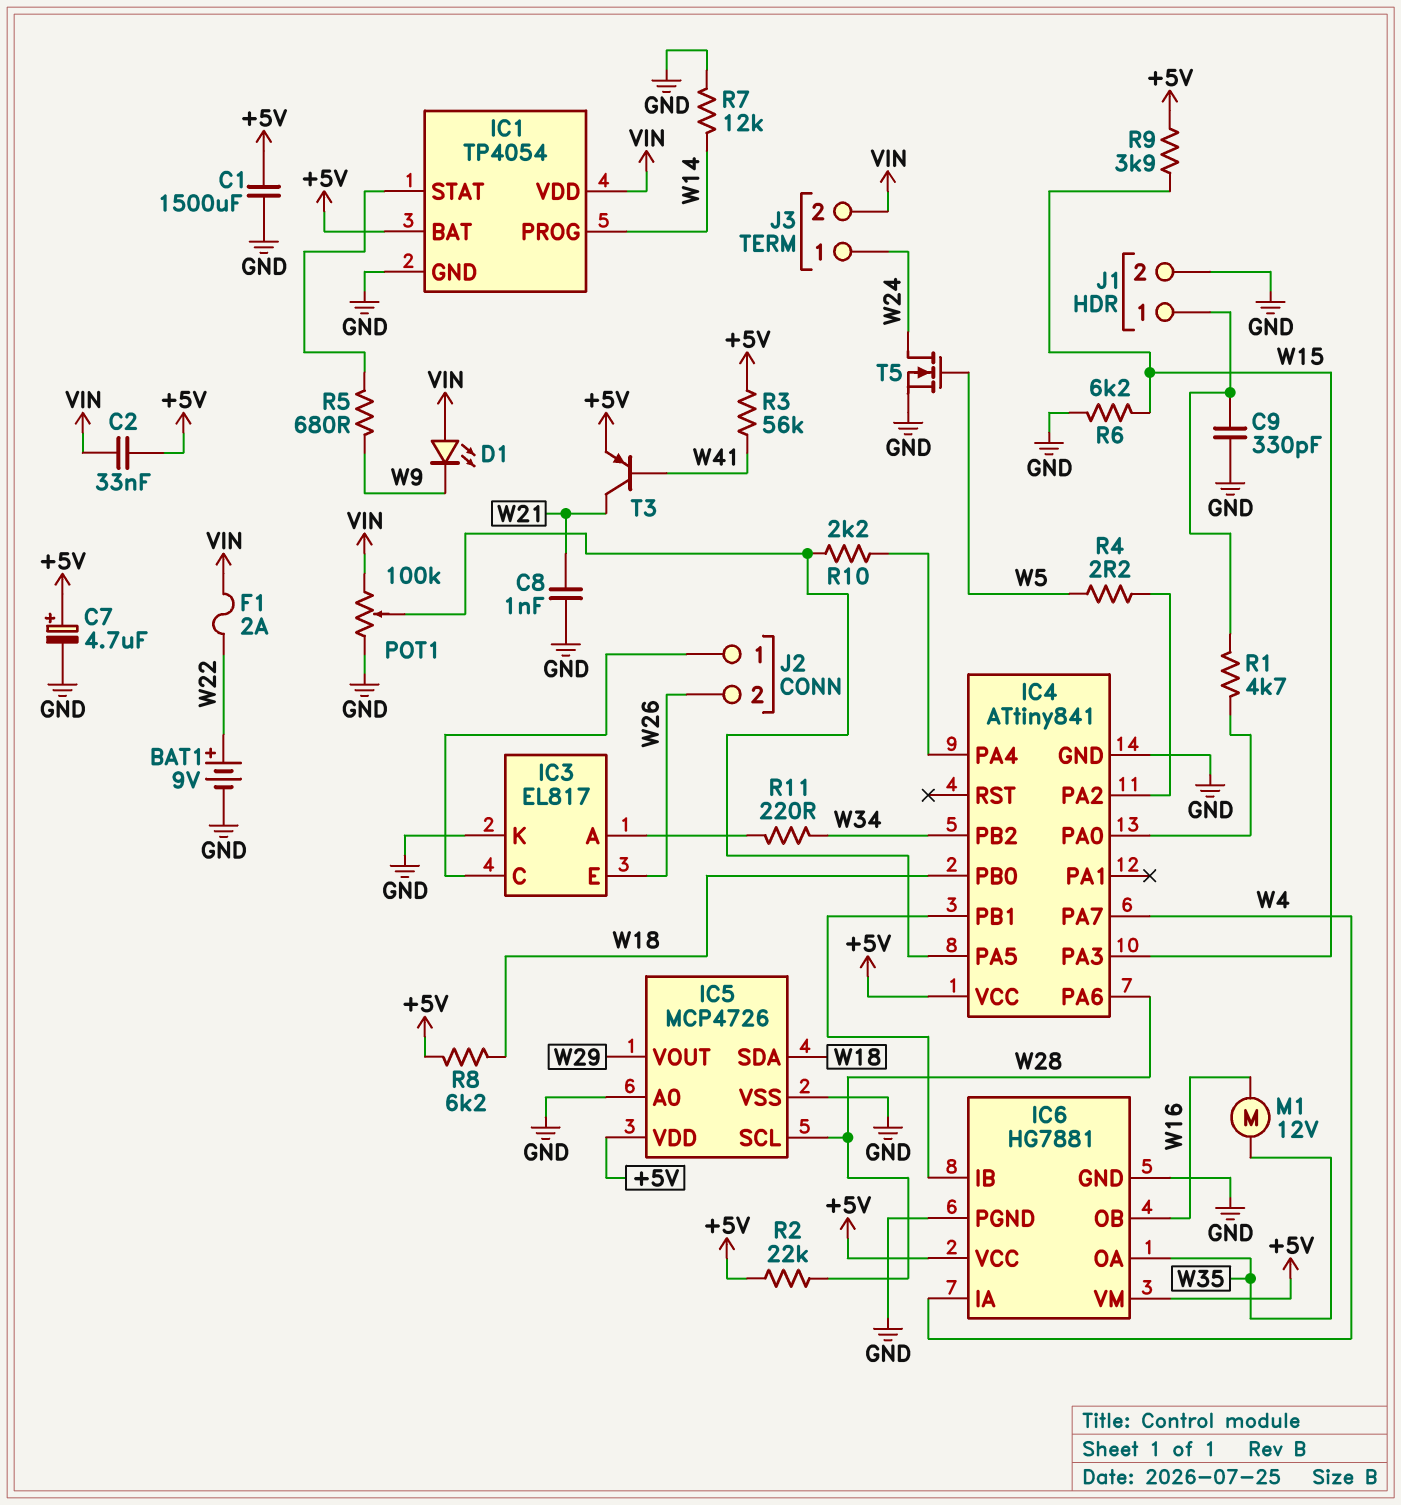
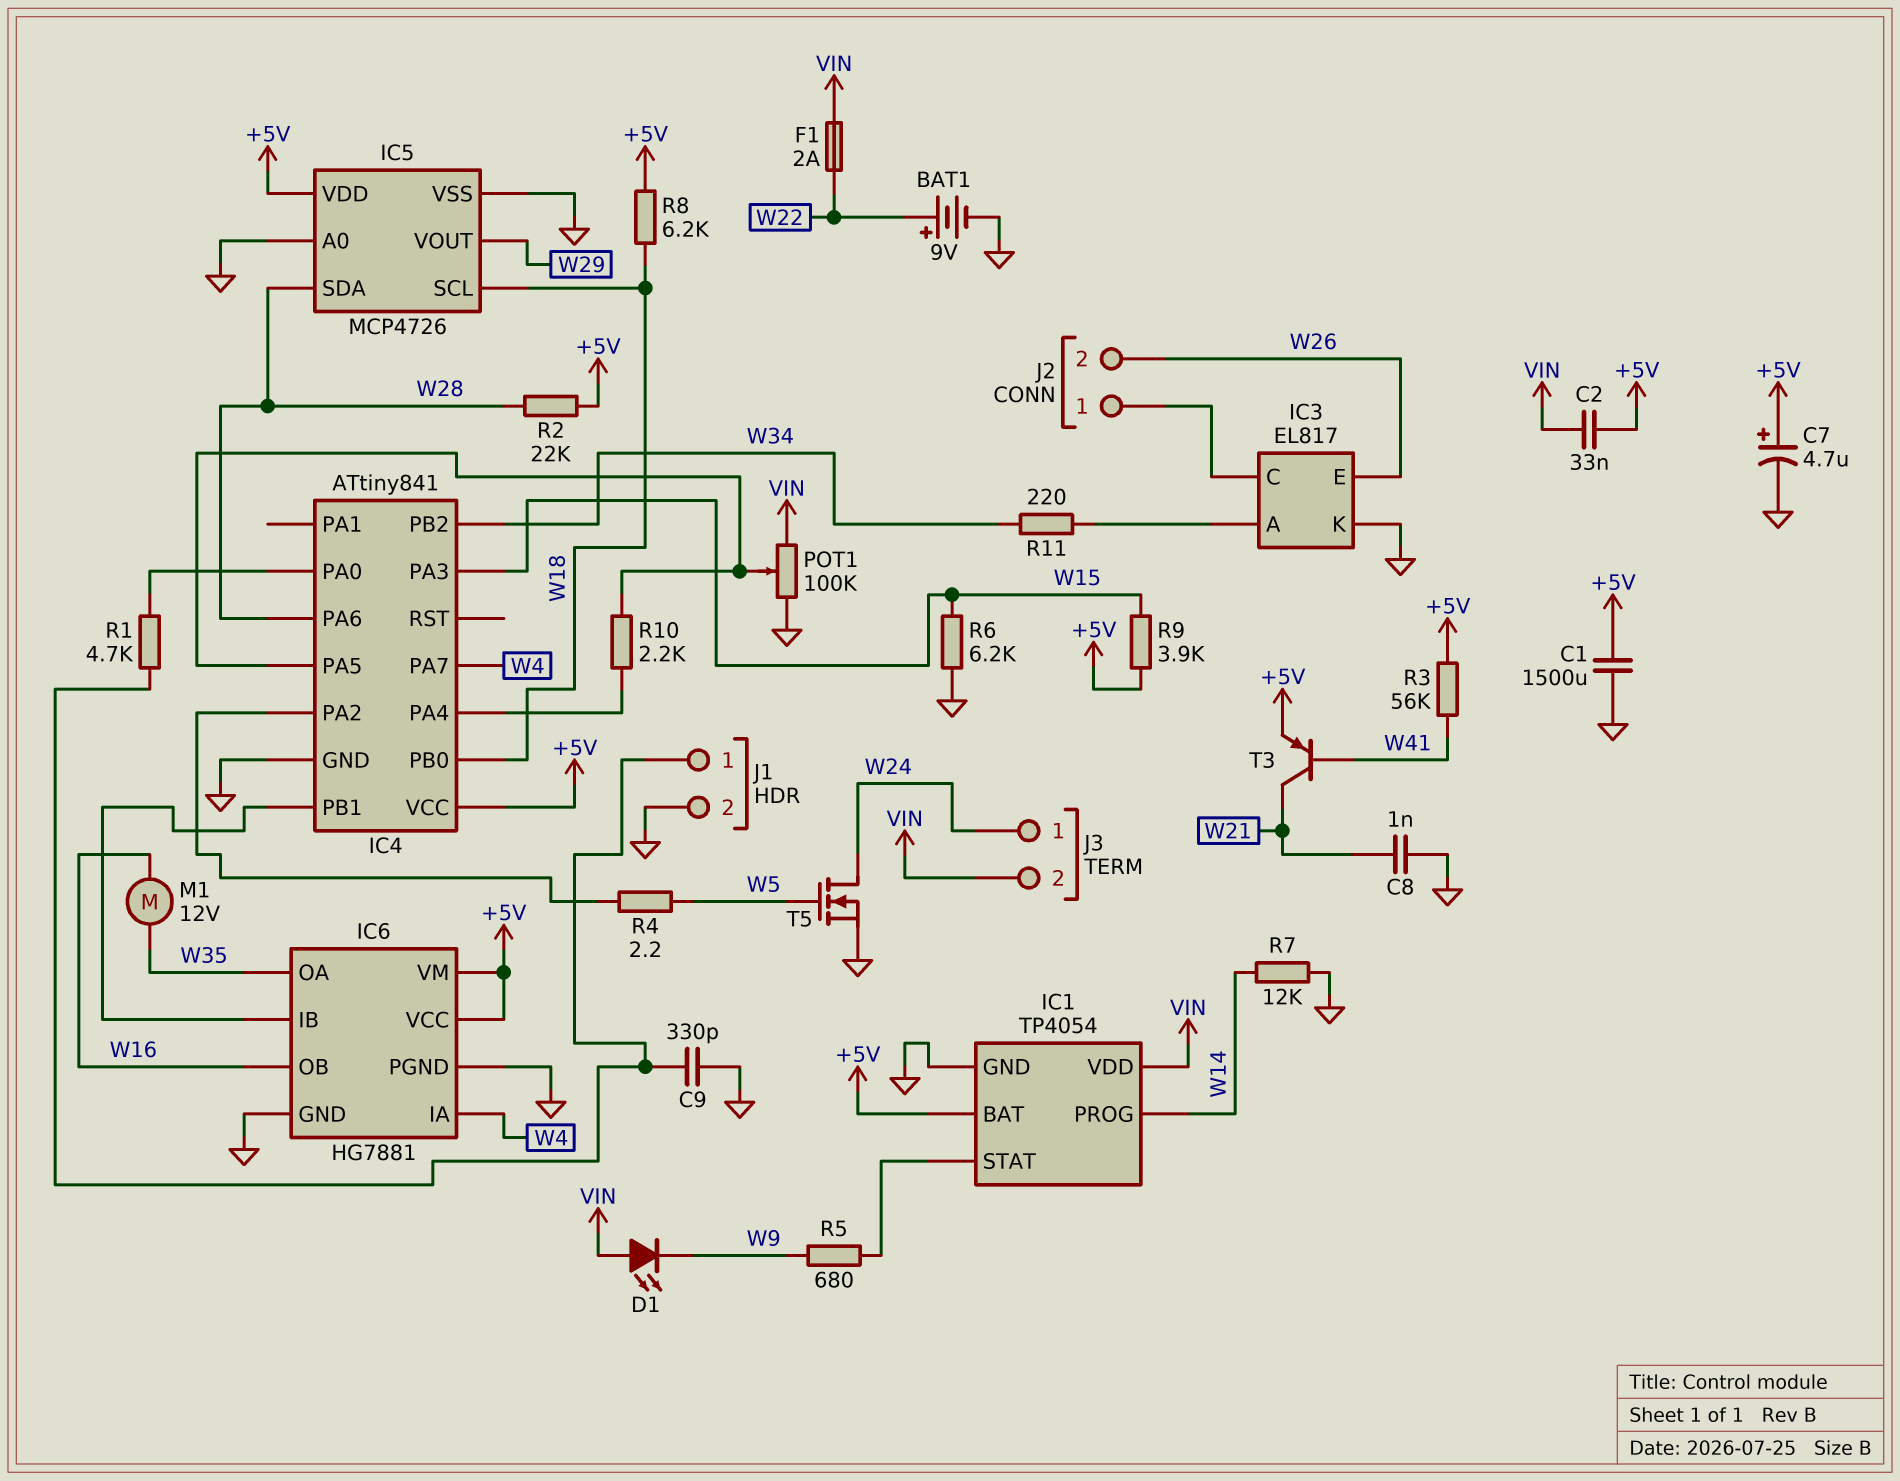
IC5 pin SCL: W28 -> W18
IC5 pin SDA: W18 -> W28

